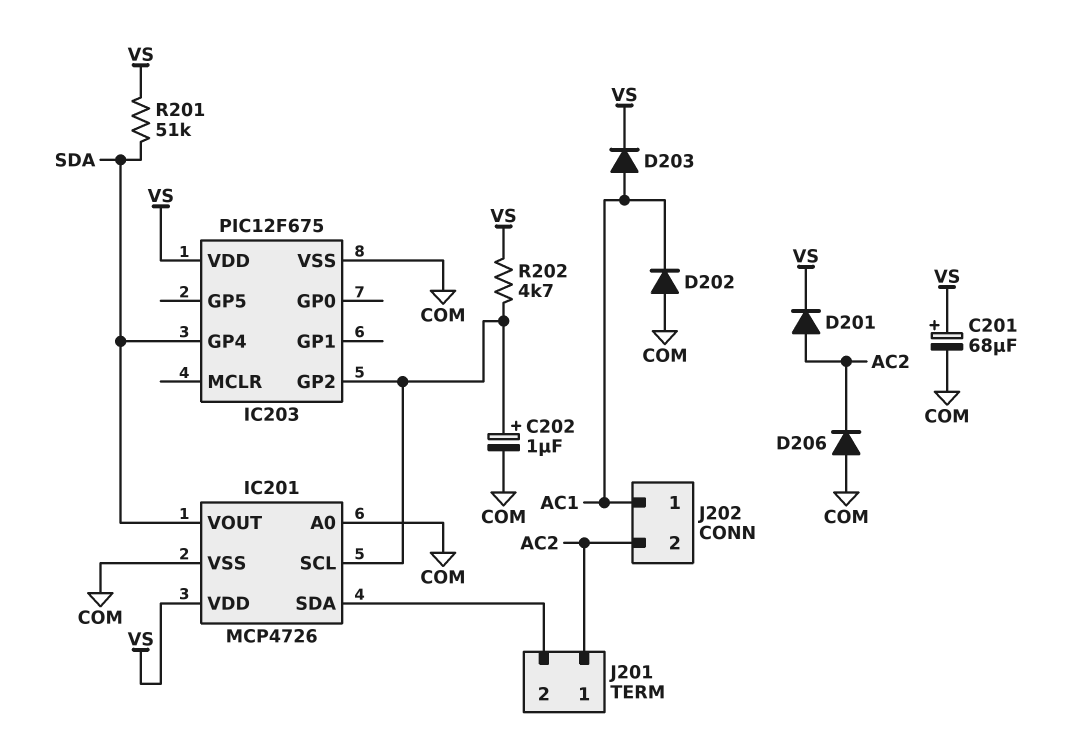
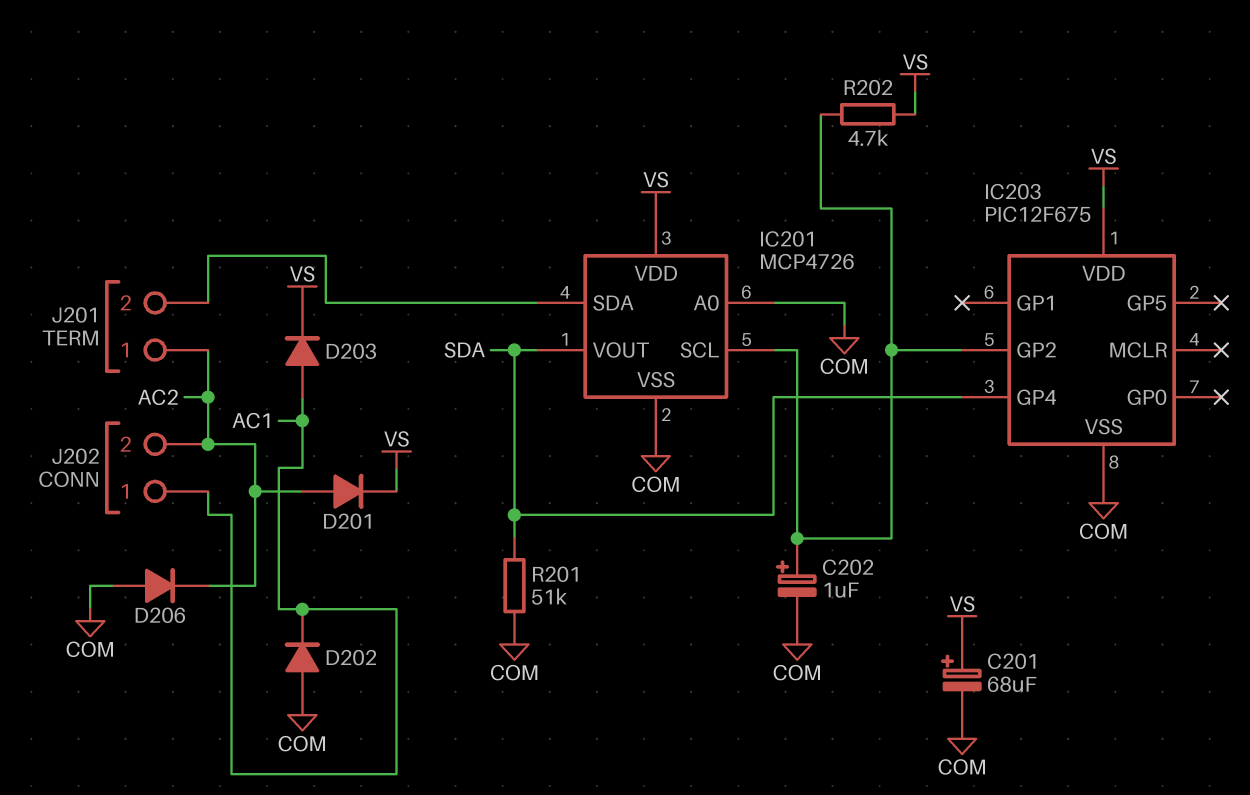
R201: 51k (SDA, VS) -> 51k (COM, SDA)

